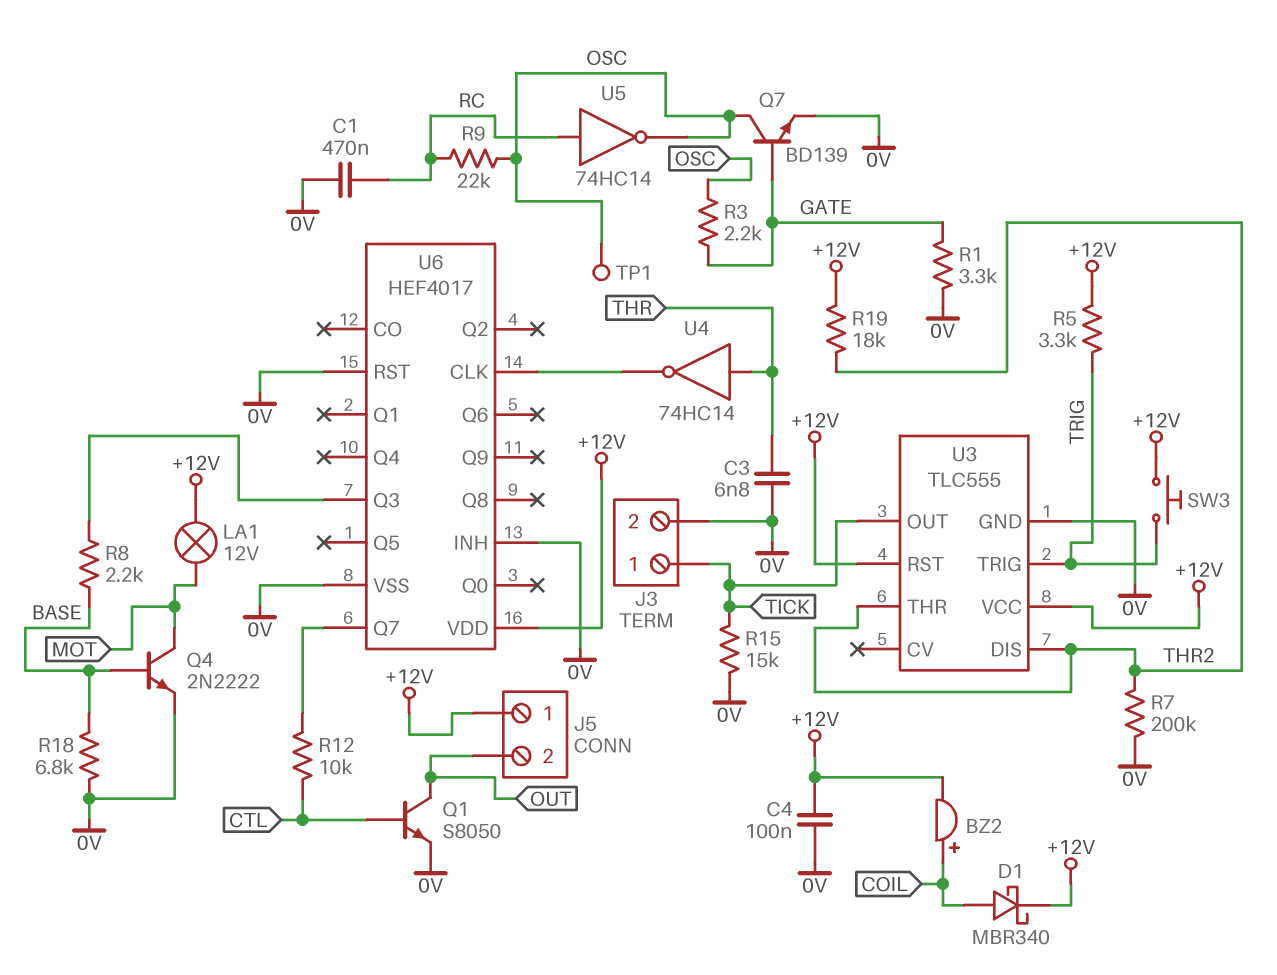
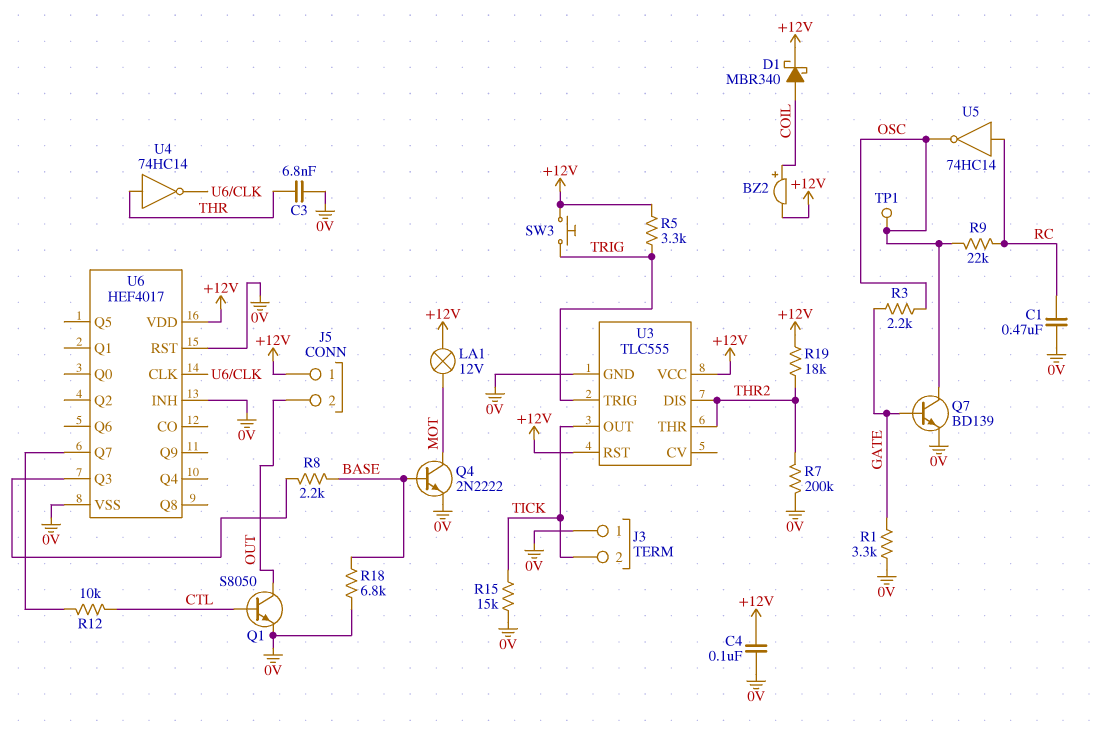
J3 pin 1: TICK -> 0V
J3 pin 2: 0V -> TICK

